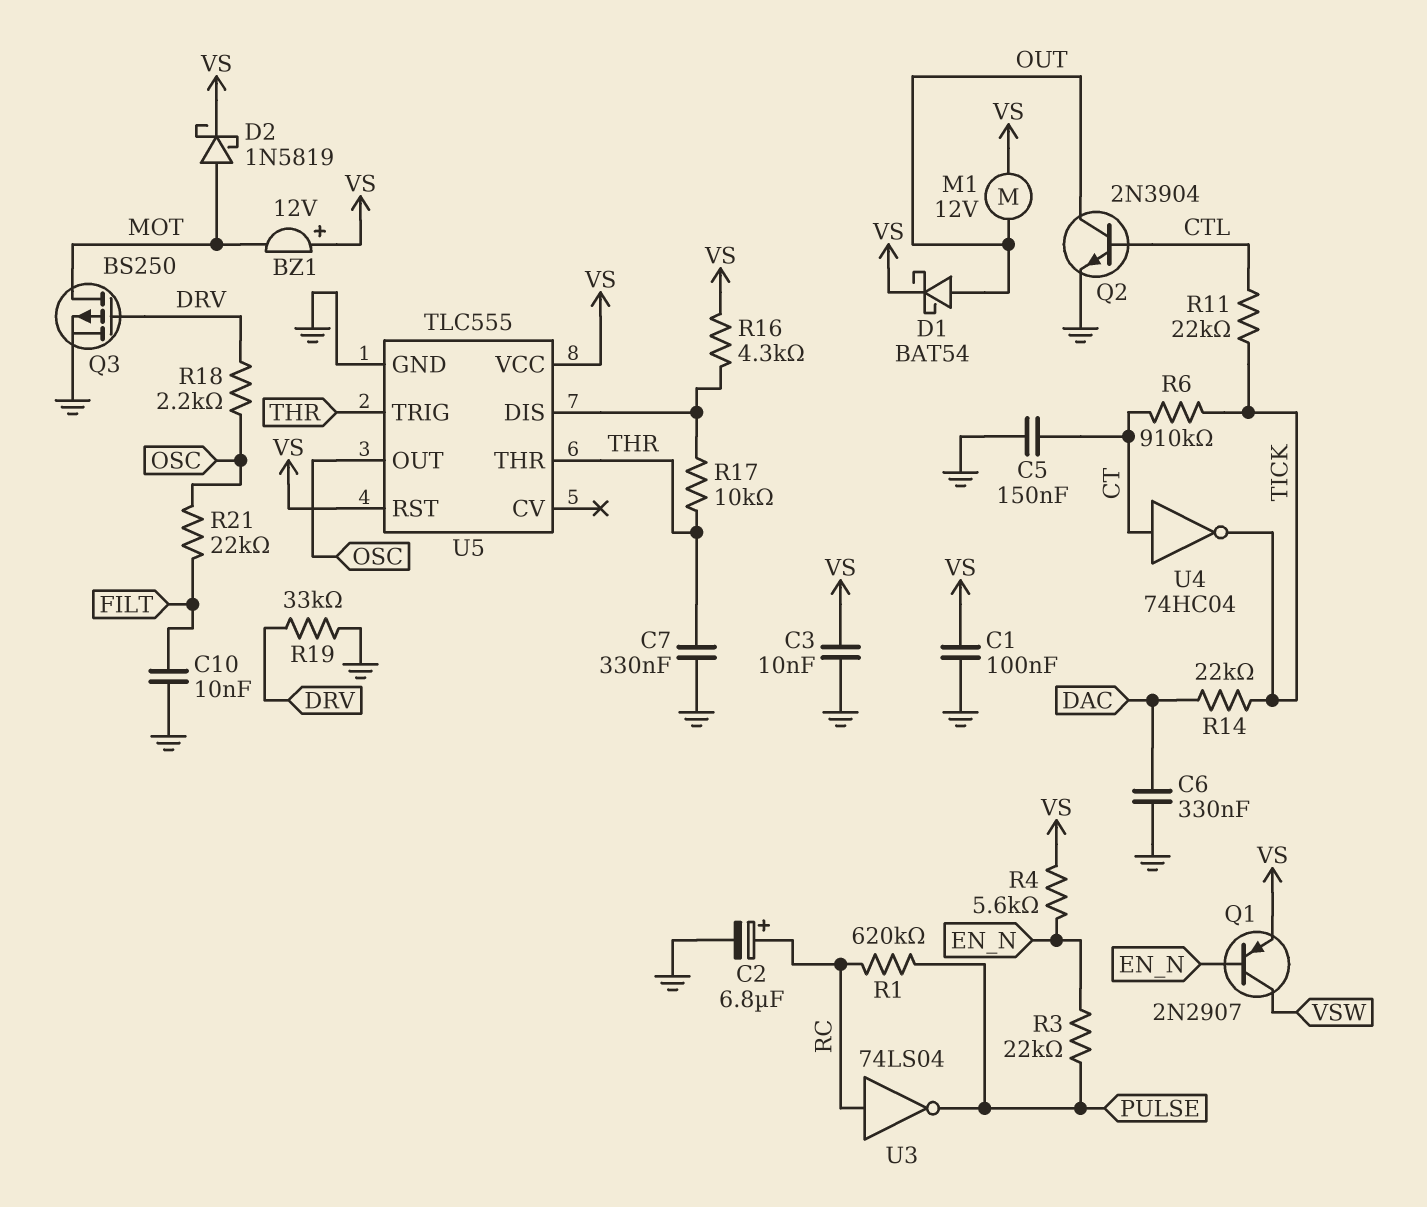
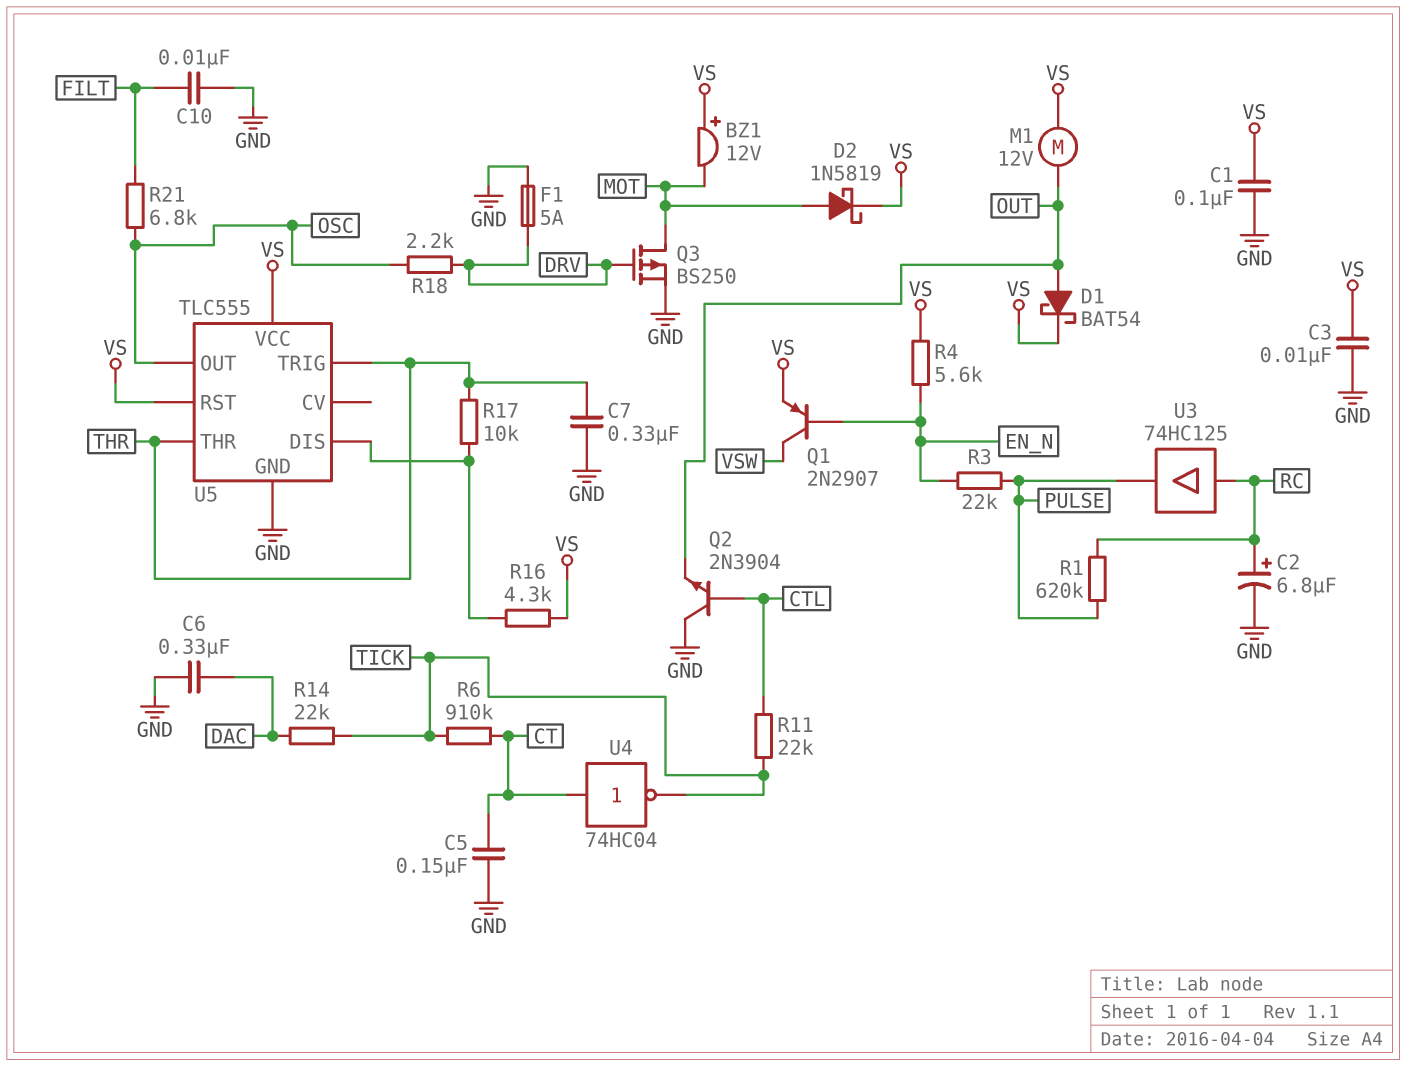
F1: none -> 5A (DRV, GND)
Q2: NPN 2N3904 (B CTL, C OUT, E GND) -> NPN 2N3904 (B CTL, C GND, E OUT)
R19: 33k (DRV, GND) -> none
R21: 22k (FILT, OSC) -> 6.8k (FILT, OSC)
U3: NOT 74LS04 (in RC, out PULSE) -> buffer 74HC125 (in RC, out PULSE)

